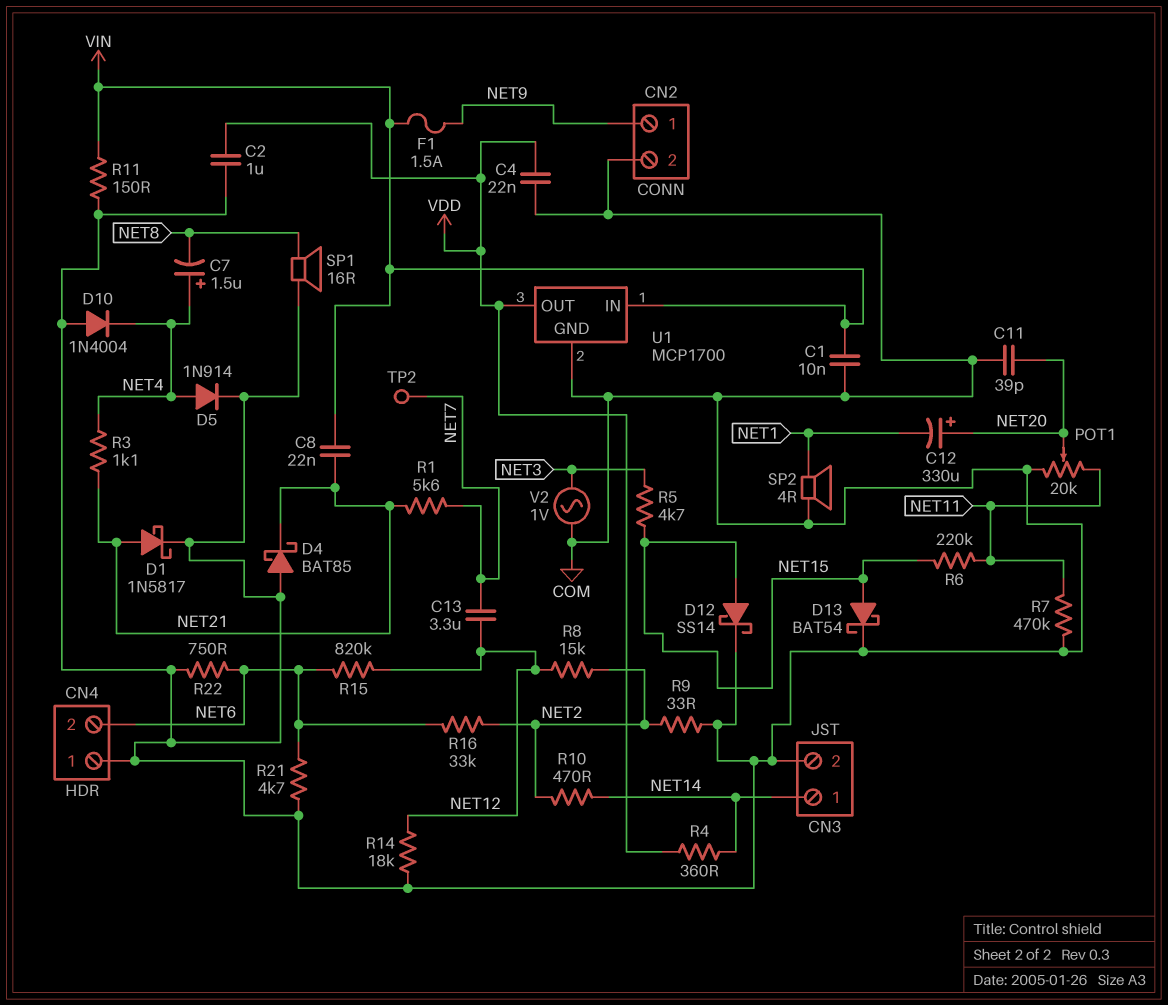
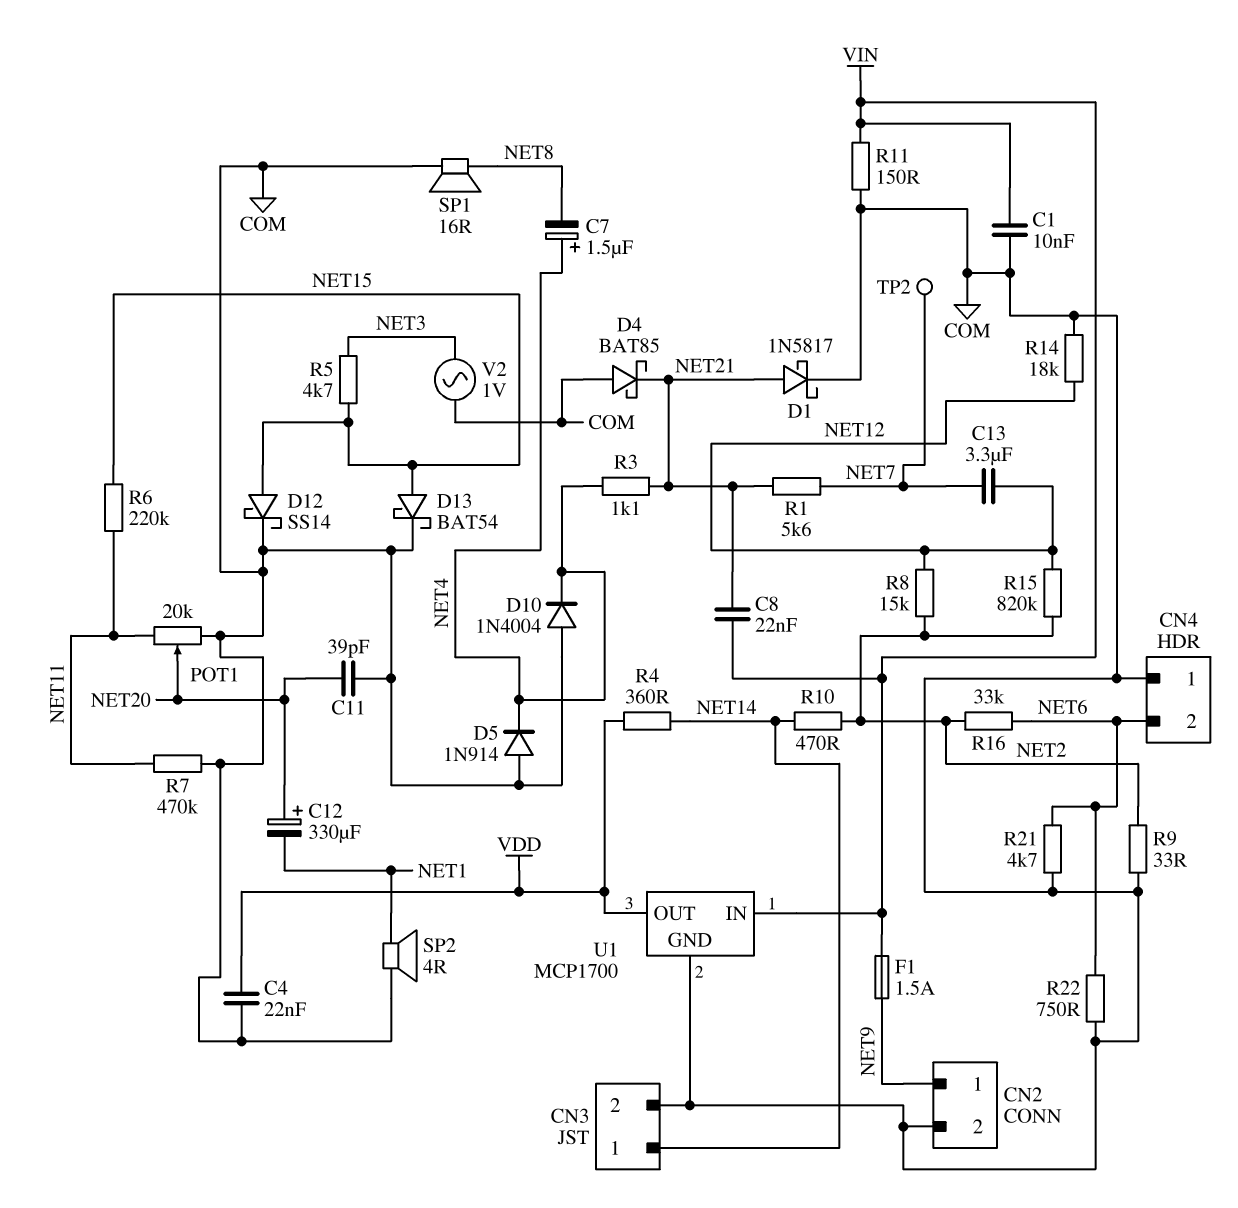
C2: 1uF (COM, VDD) -> none
D5: diode 1N914 (A NET4, K COM) -> diode 1N914 (A COM, K NET4)
R15: 820k (NET6, NET12) -> 820k (NET2, NET12)

